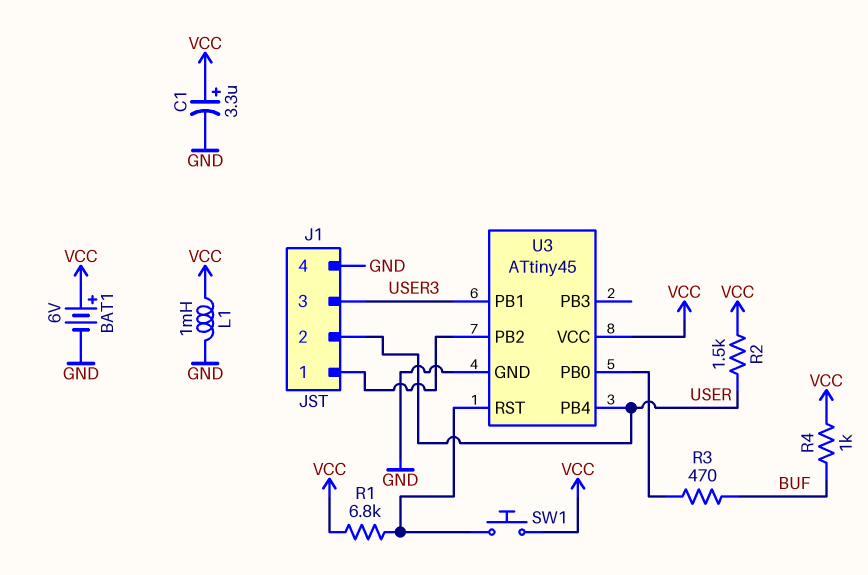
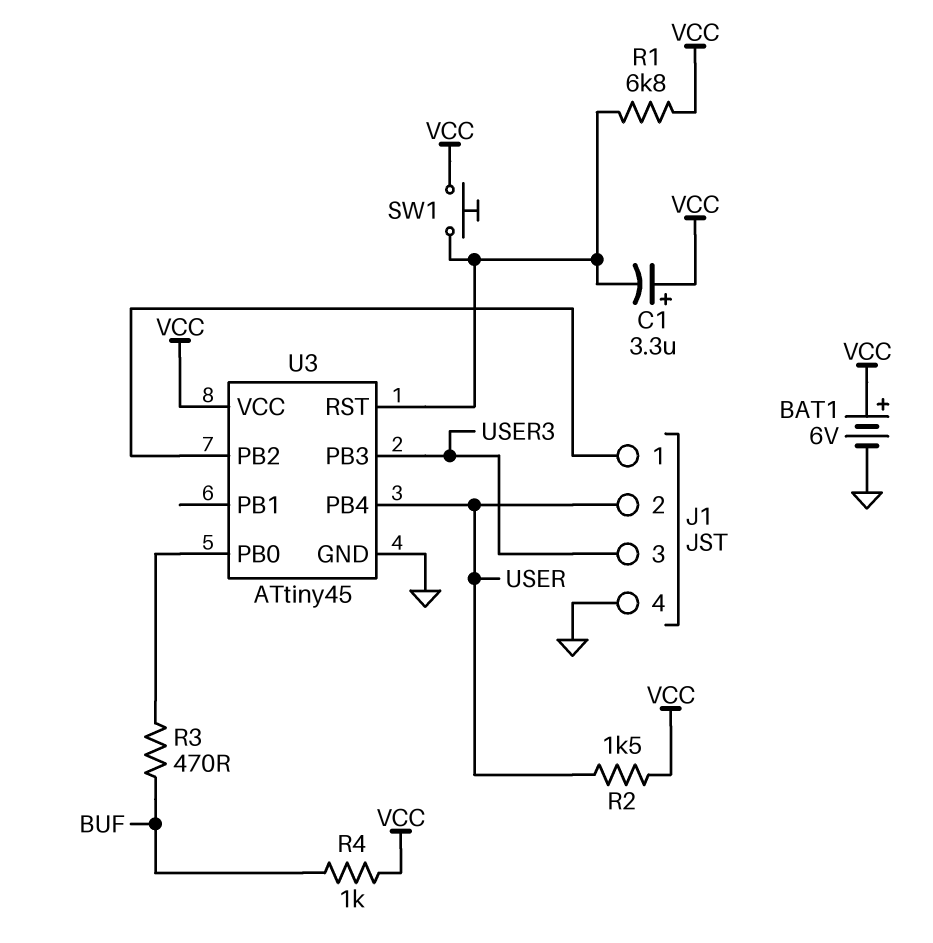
C1: 3.3uF (plus VCC, minus GND) -> 3.3uF (plus VCC, minus U3/RST)
L1: 1mH (GND, VCC) -> none
U3 pin PB1: USER3 -> none
U3 pin PB3: none -> USER3

